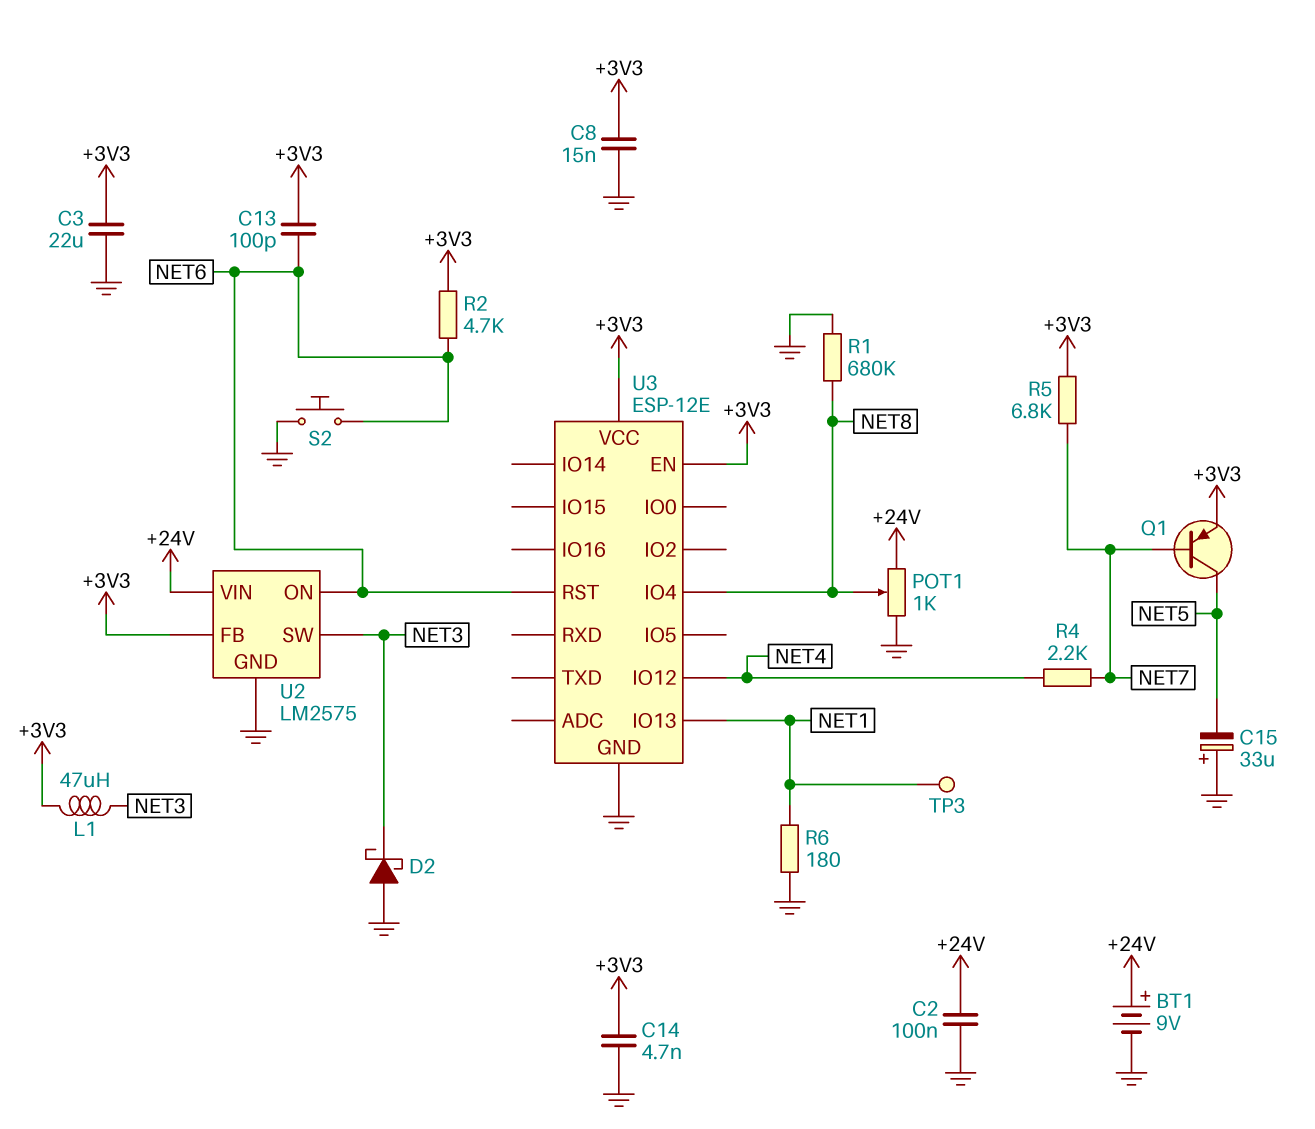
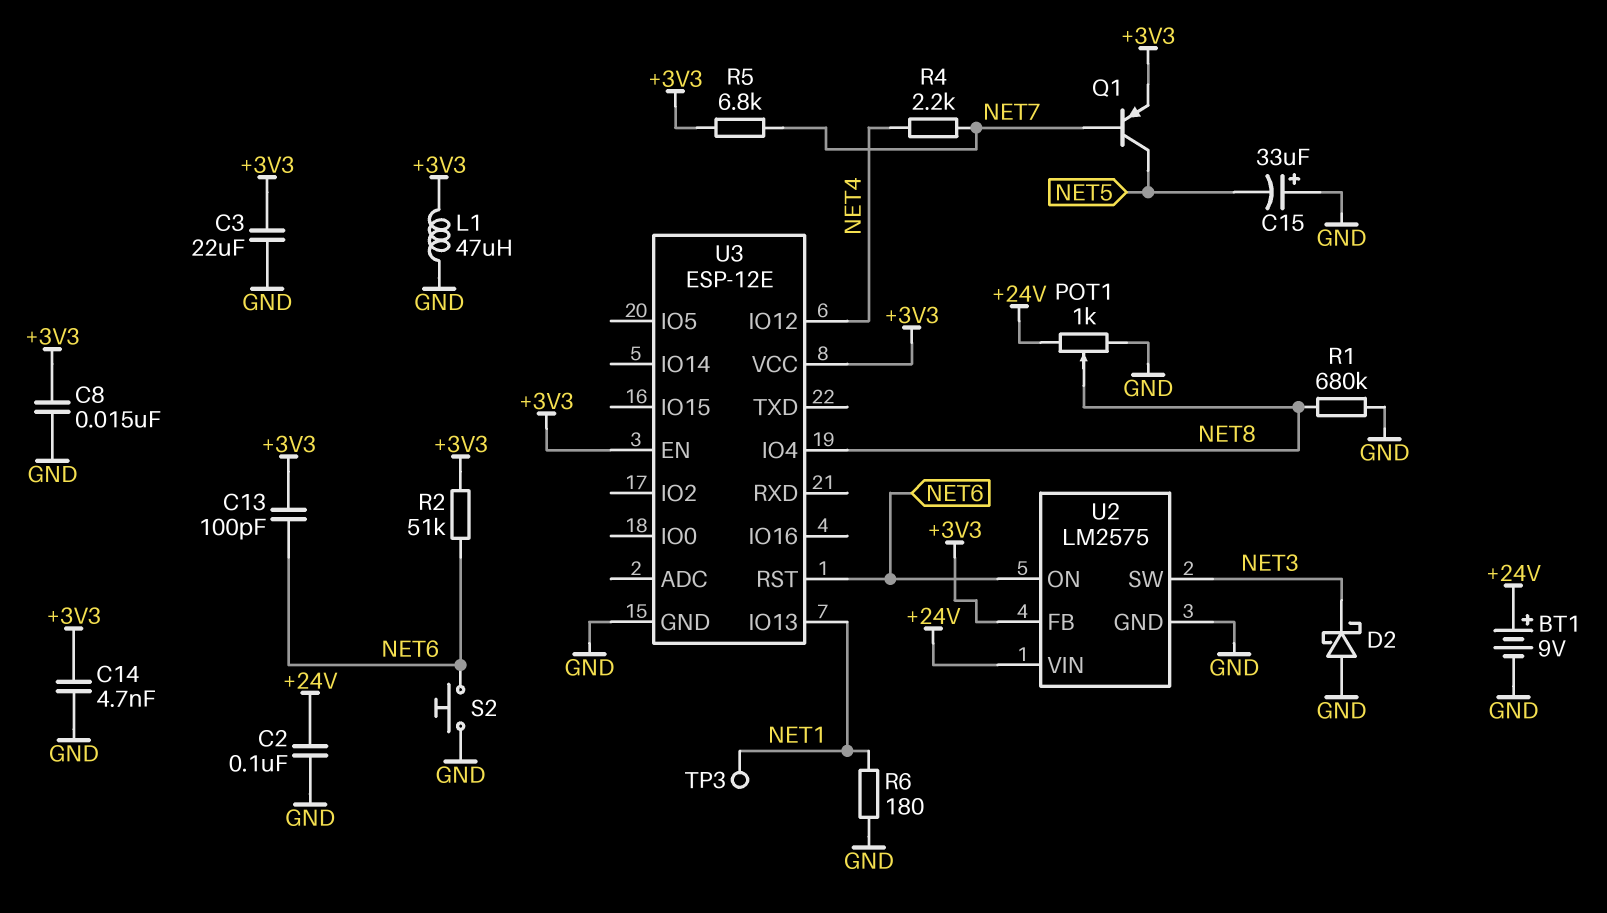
L1: 47uH (+3V3, NET3) -> 47uH (+3V3, GND)
R2: 4.7k (+3V3, NET6) -> 51k (+3V3, NET6)

